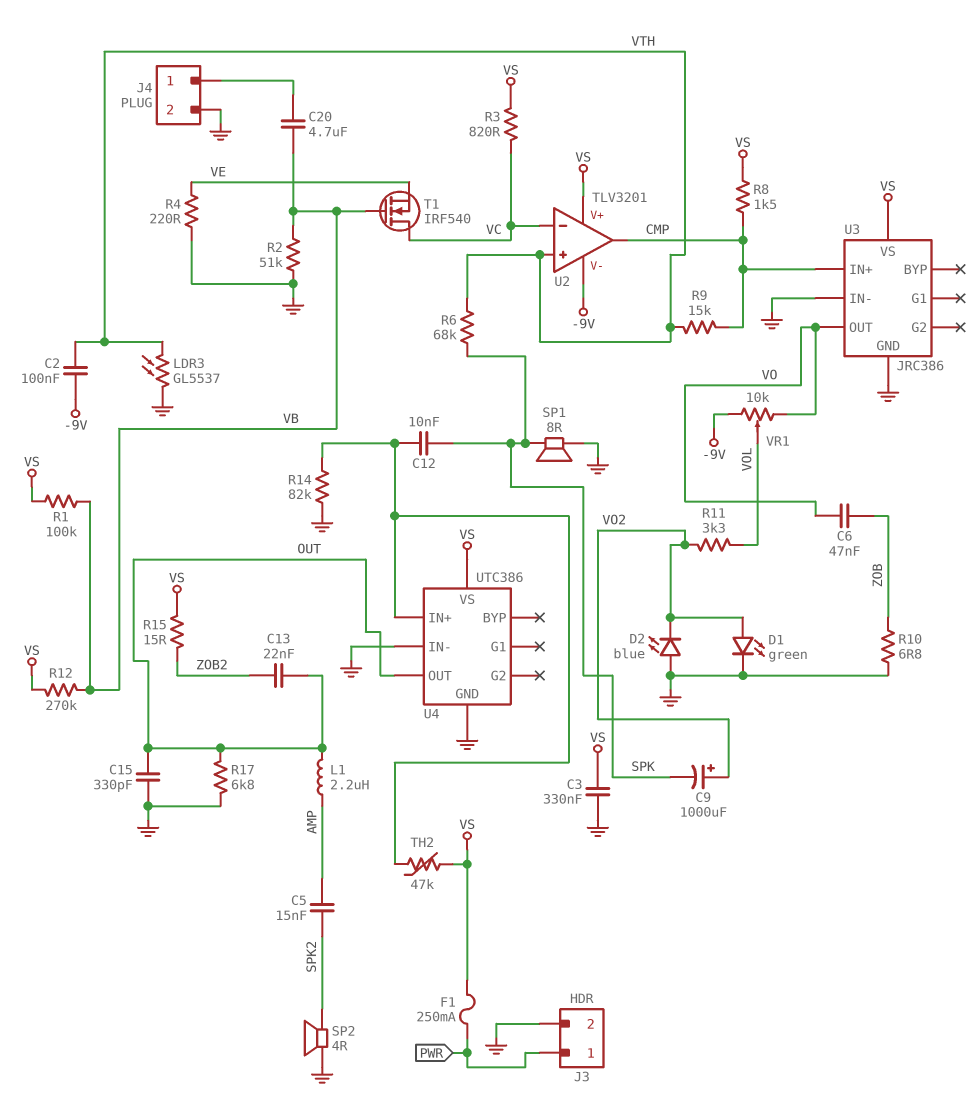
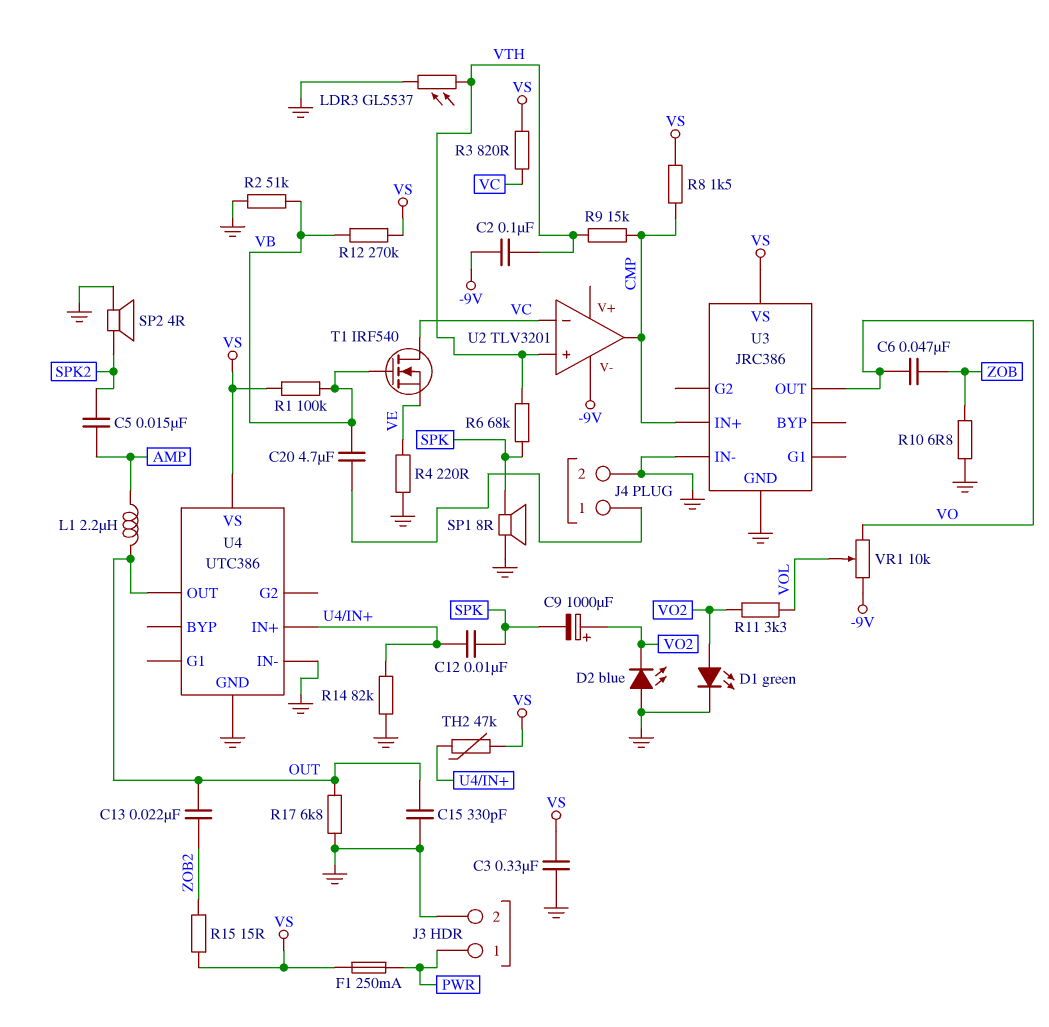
U2 pin V+: VS -> none

